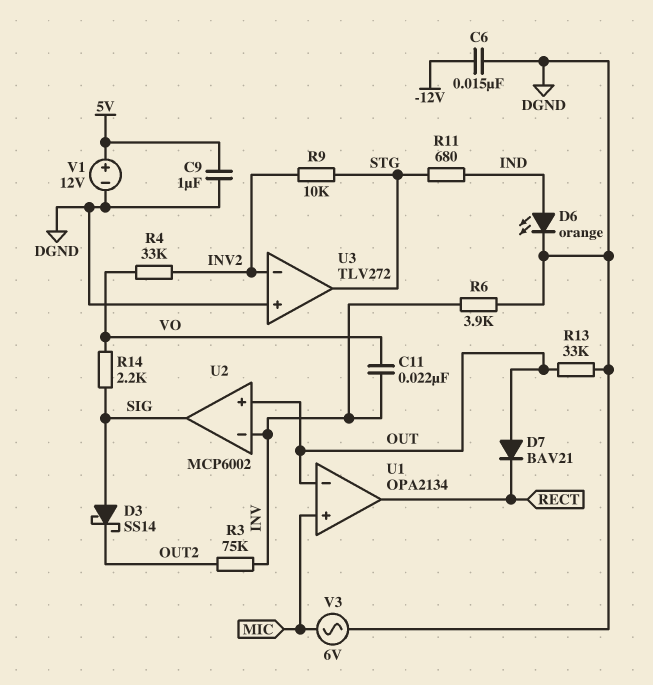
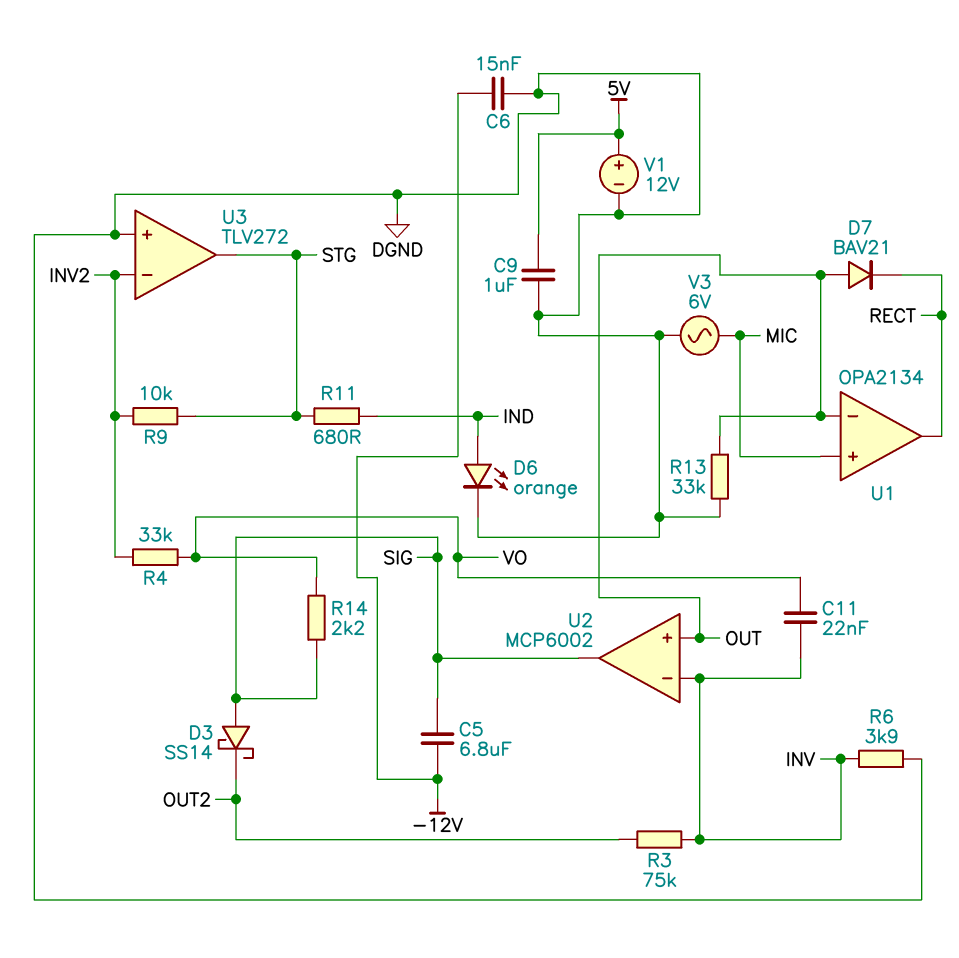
C5: none -> 6.8uF (-12V, SIG)

